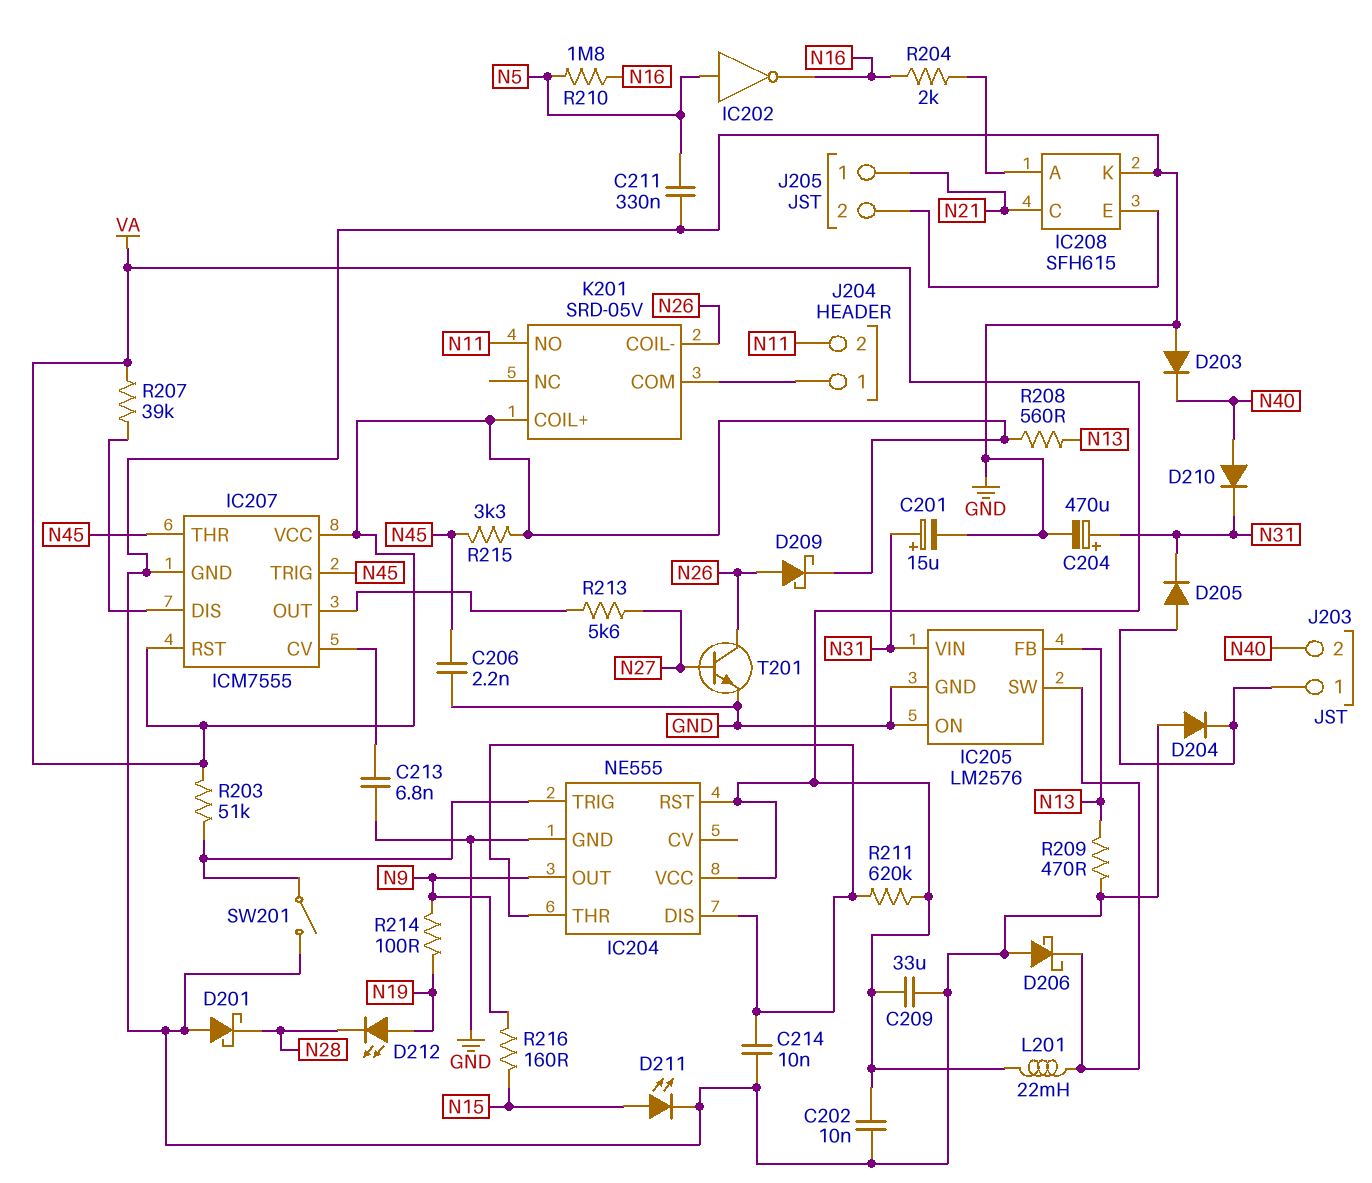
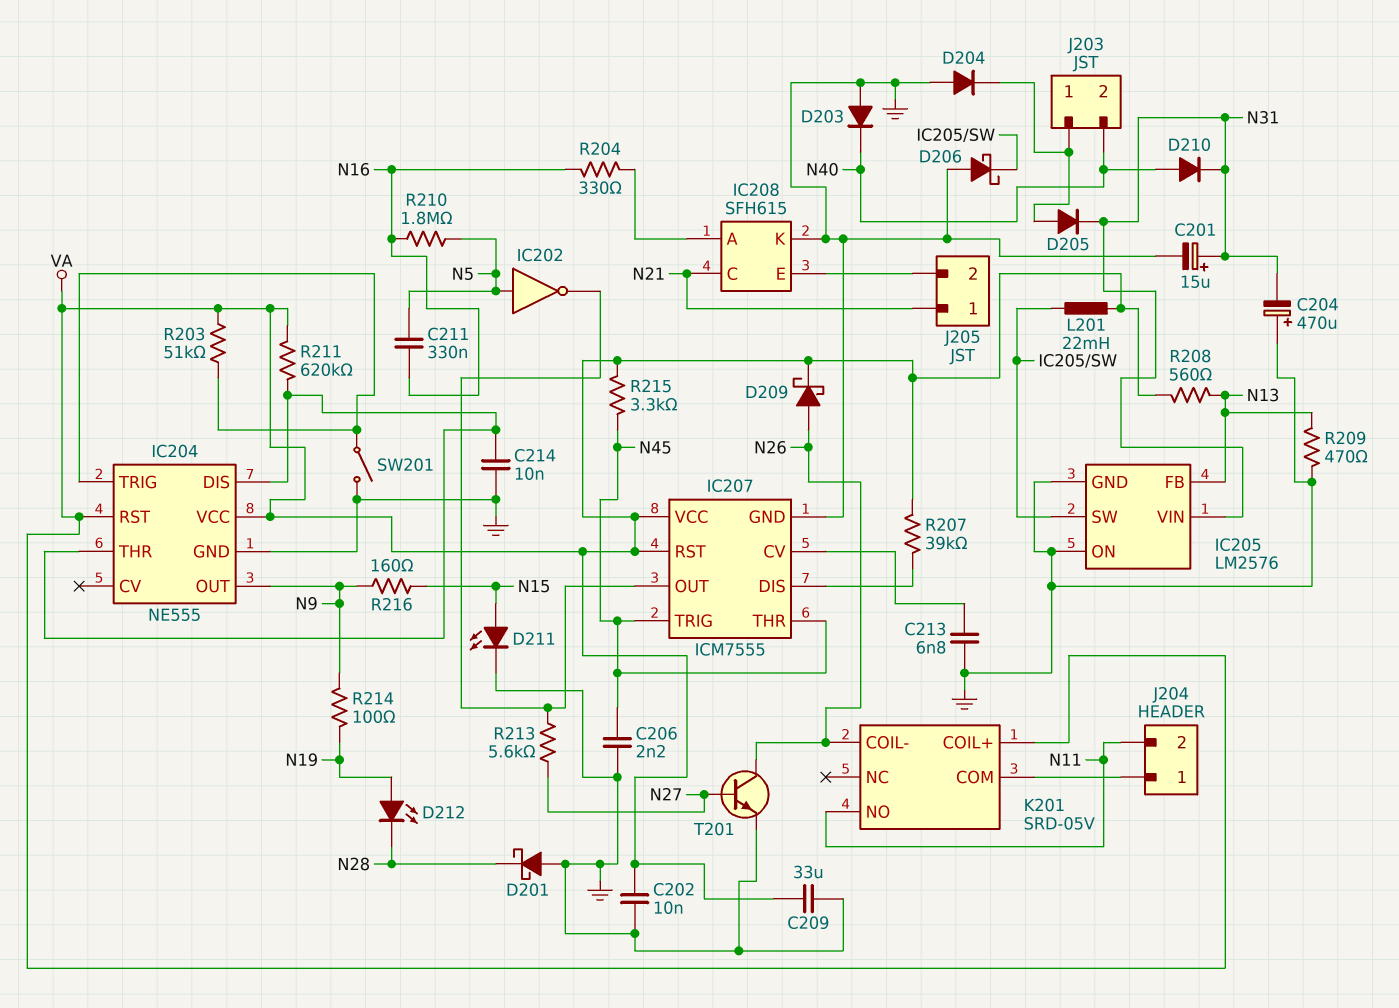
C204: 470uF (plus N31, minus GND) -> 470uF (plus GND, minus N31)
C211: 330nF (GND, N5) -> 330nF (N5, N16)
IC202: NOT (in N5, out N16) -> NOT (in N5, out IC207/OUT)
R204: 2k (IC208/A, N16) -> 330 (IC208/A, N16)

